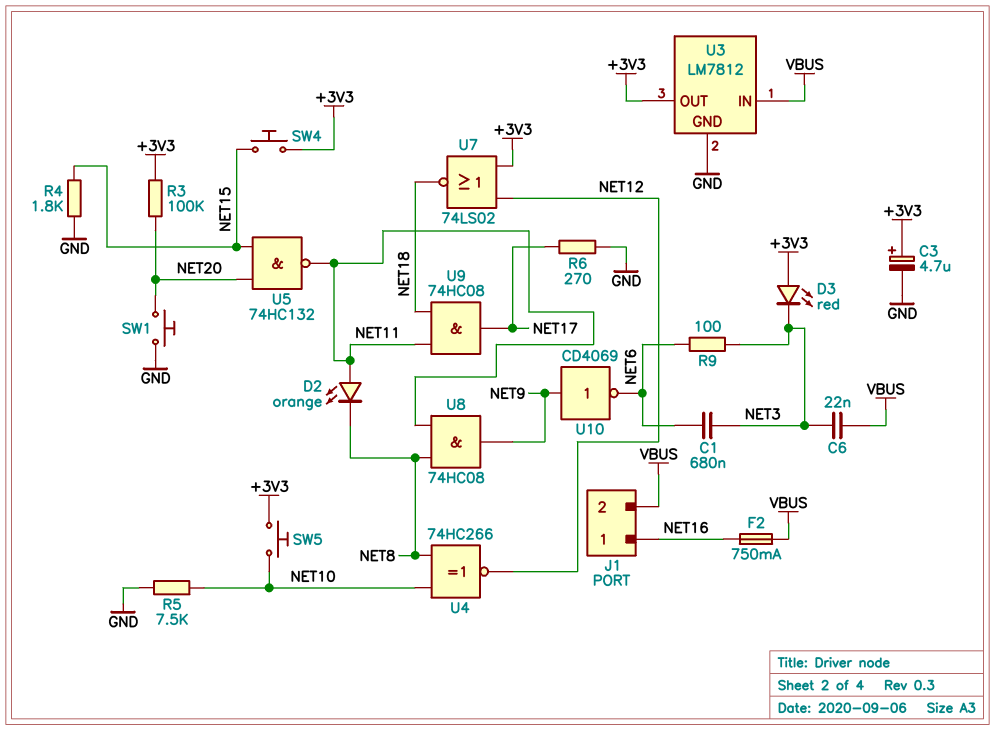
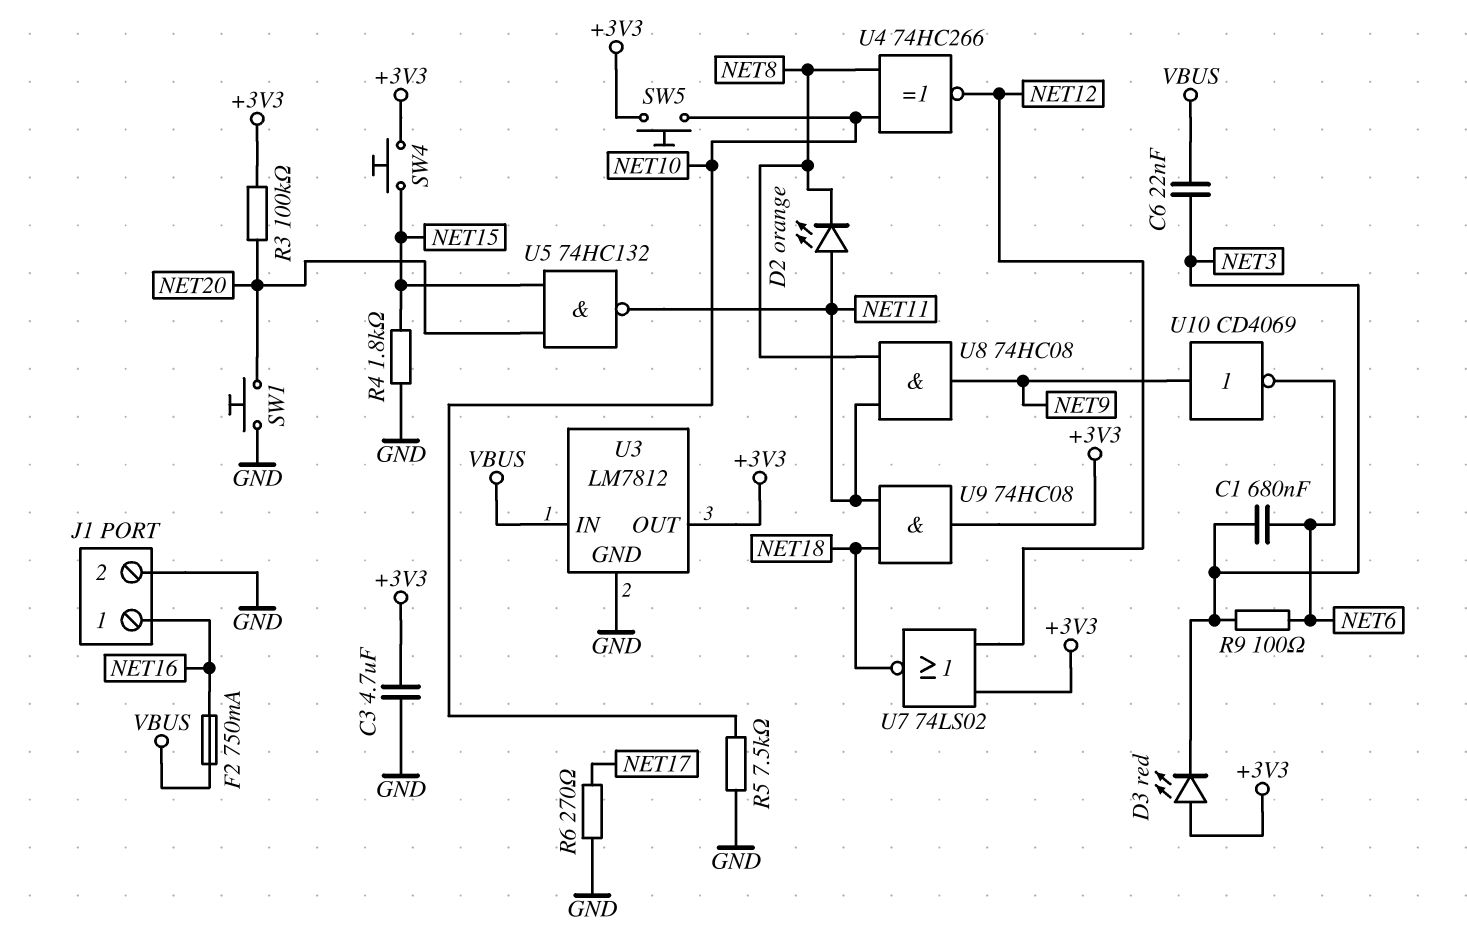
C3: 4.7uF (plus +3V3, minus GND) -> 4.7uF (+3V3, GND)
J1 pin 2: VBUS -> GND
U9: AND 74HC08 (in NET11, in NET18, out NET17) -> AND 74HC08 (in NET11, in NET18, out +3V3)

